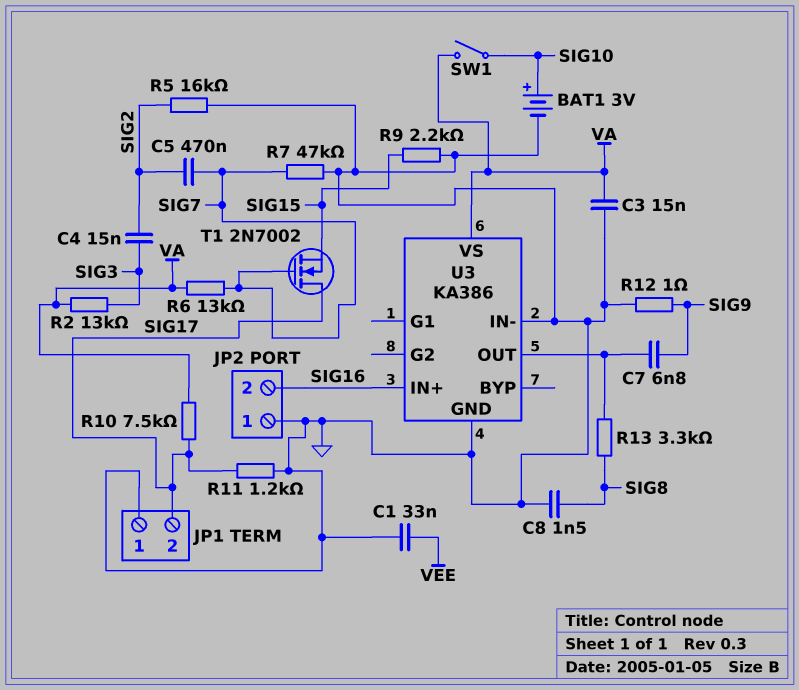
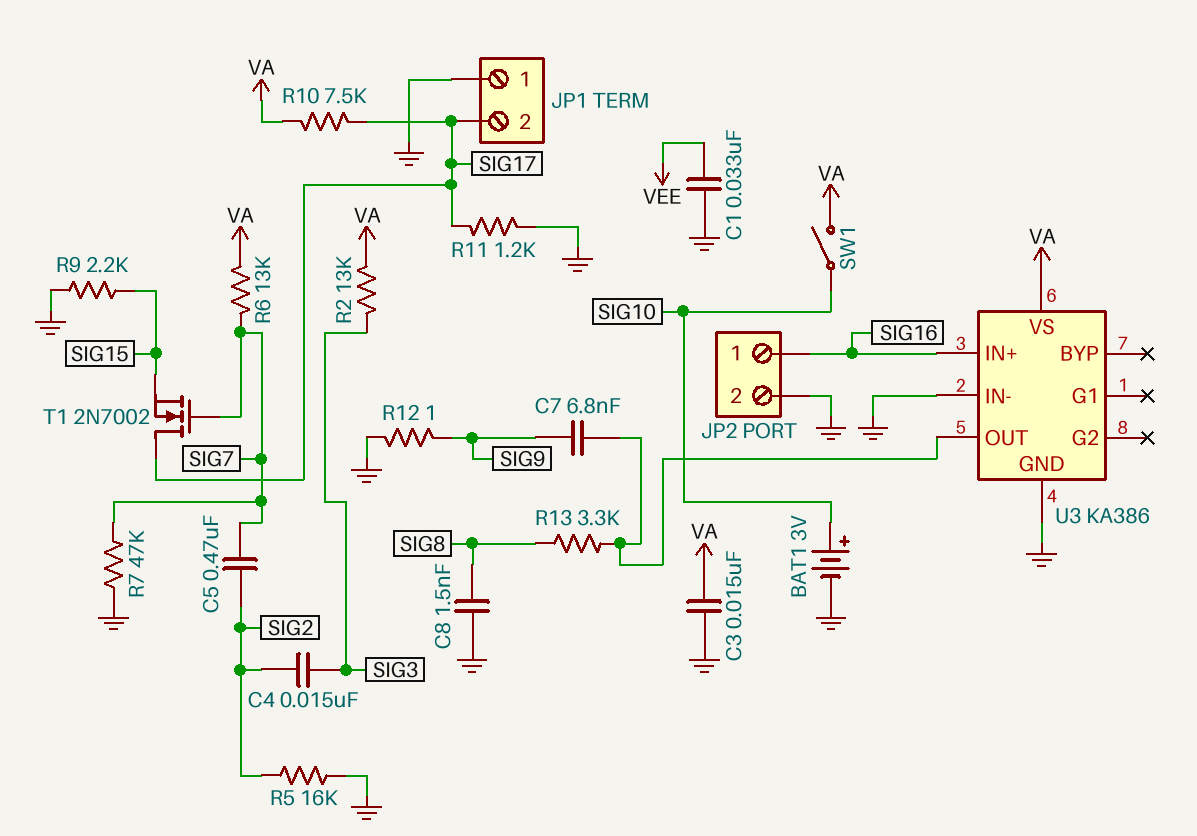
JP2 pin 1: GND -> SIG16
JP2 pin 2: SIG16 -> GND

